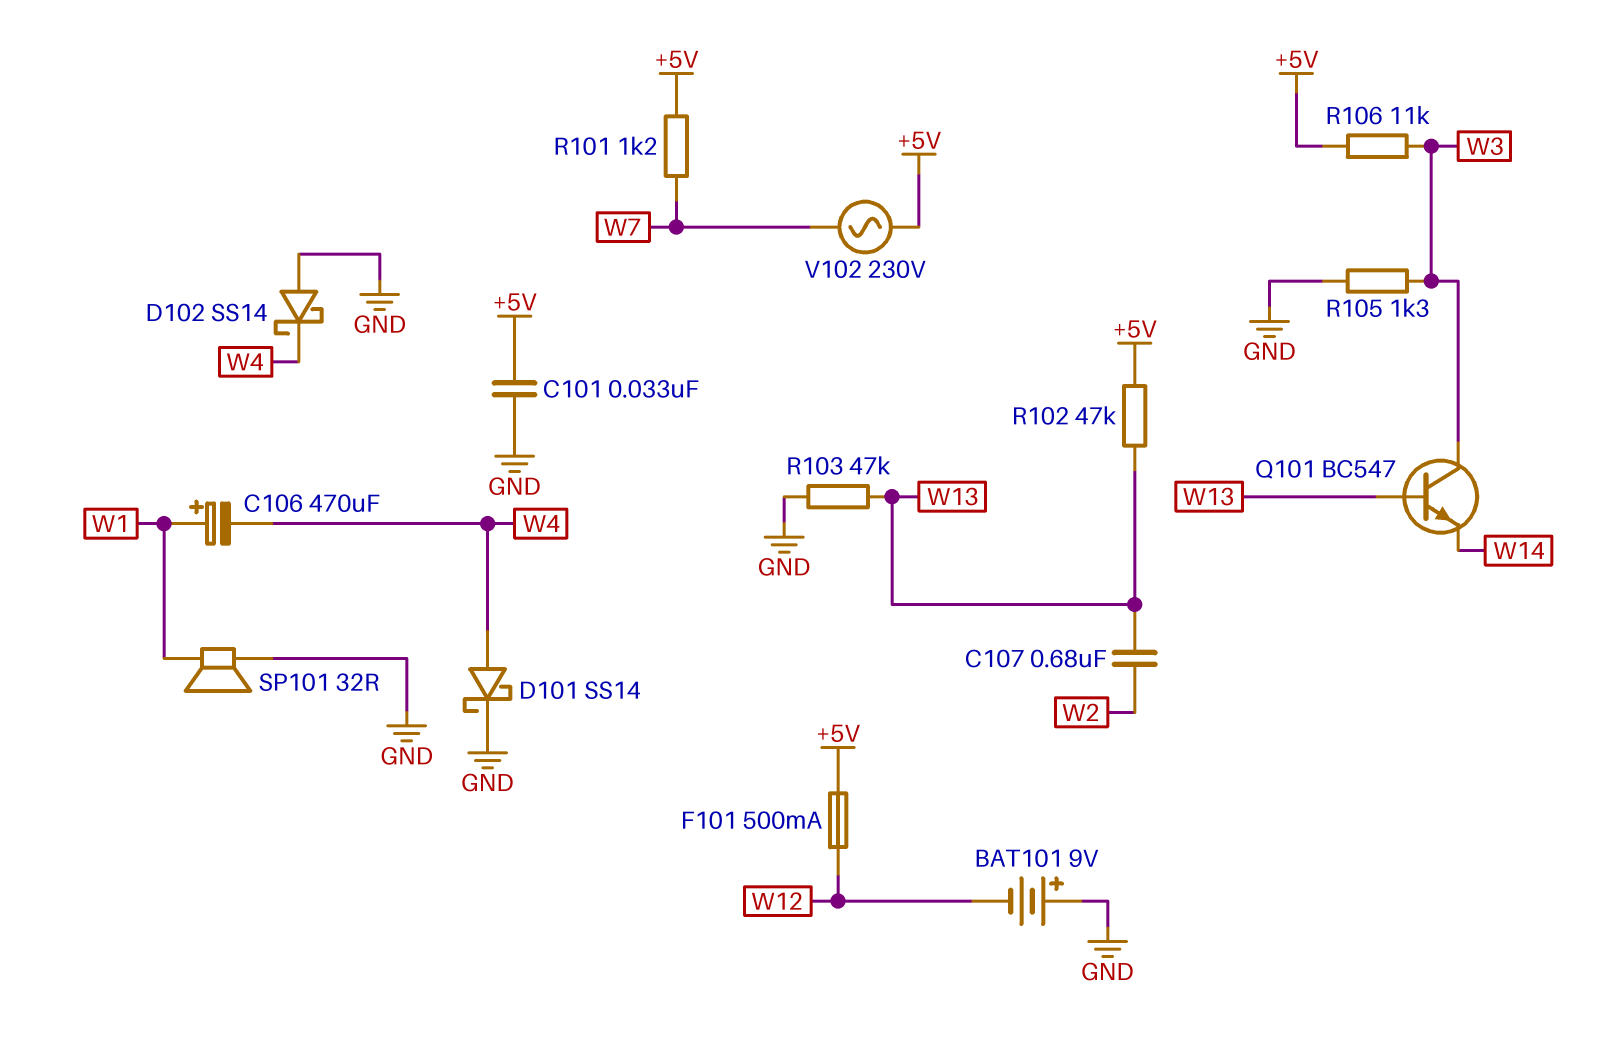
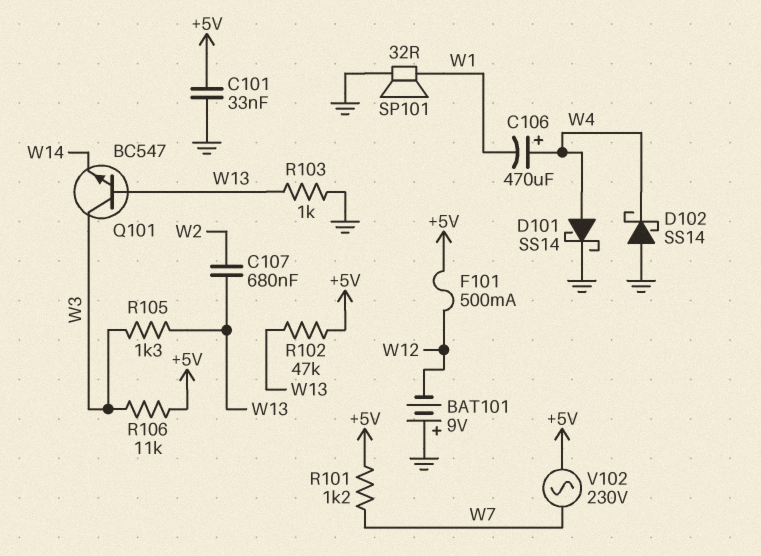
C106: 470uF (plus W1, minus W4) -> 470uF (plus W4, minus W1)
R103: 47k (GND, W13) -> 1k (GND, W13)
R105: 1.3k (GND, W3) -> 1.3k (W3, W13)

